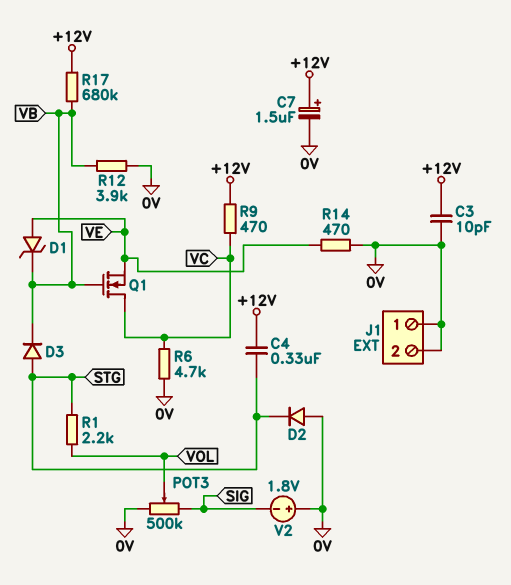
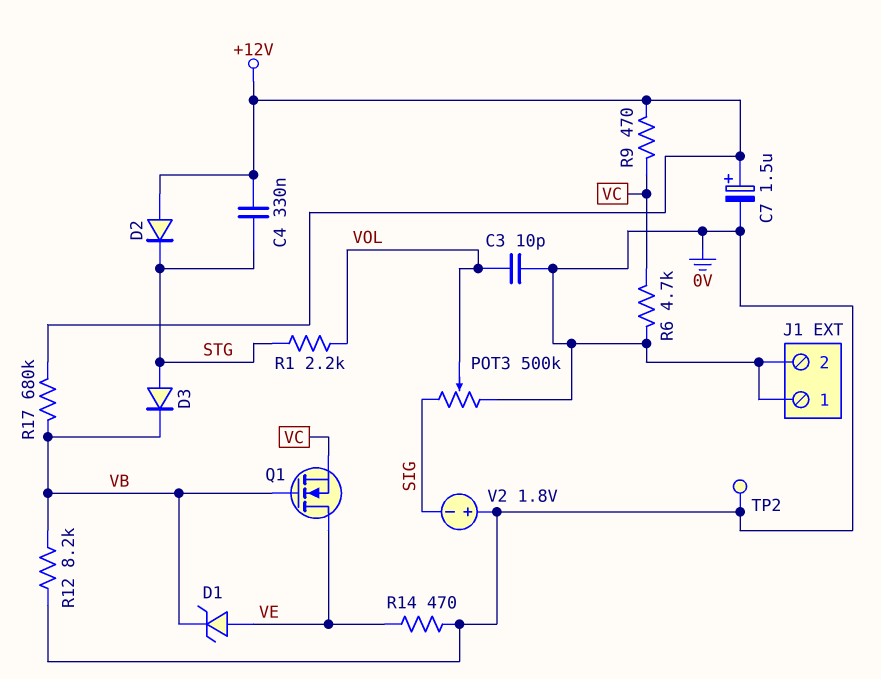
C3: 10pF (+12V, 0V) -> 10pF (0V, VOL)
D2: diode (A 0V, K STG) -> diode (A +12V, K STG)
Q1: NMOS (G VB, D VC, S VE) -> NMOS (G VB, D VE, S VC)
R12: 3.9k (0V, VB) -> 8.2k (0V, VB)
TP2: none -> test point (0V)

